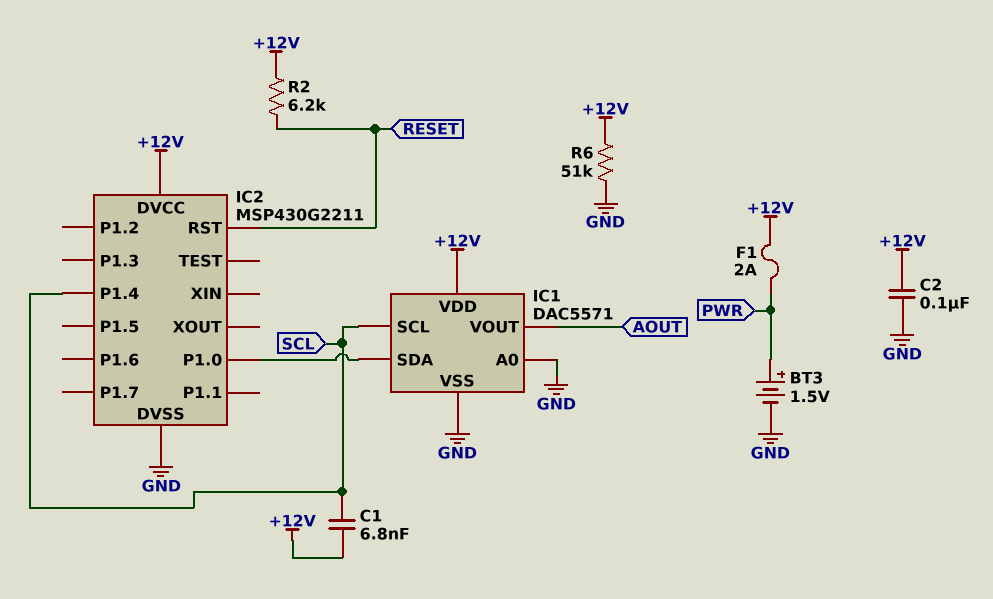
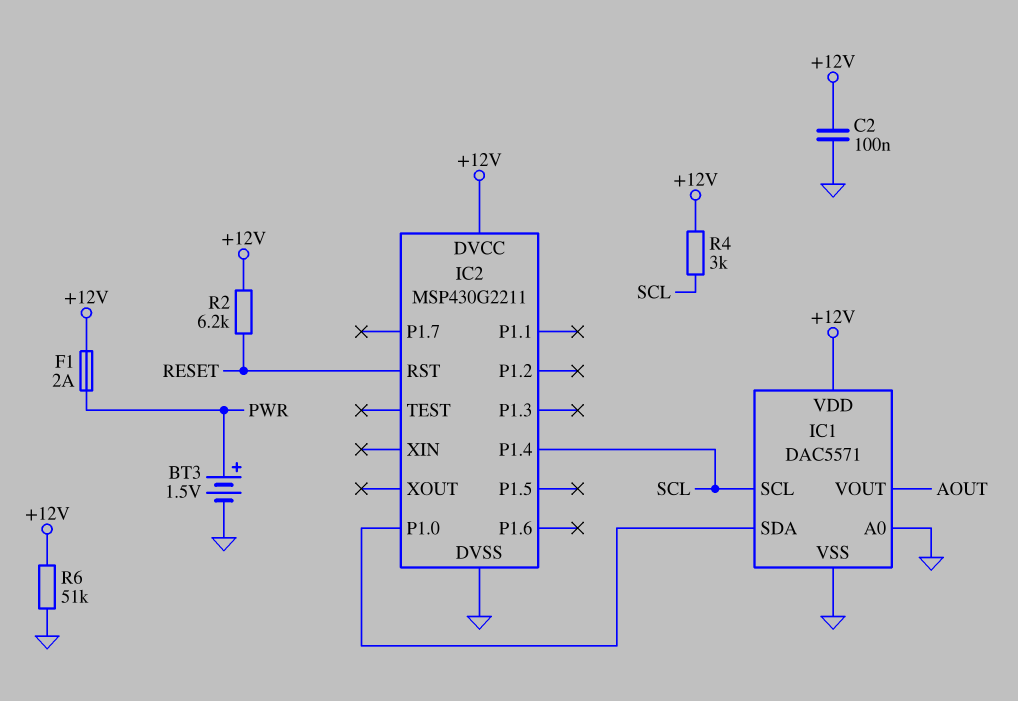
C1: 6.8nF (+12V, SCL) -> none
R4: none -> 3k (+12V, SCL)

